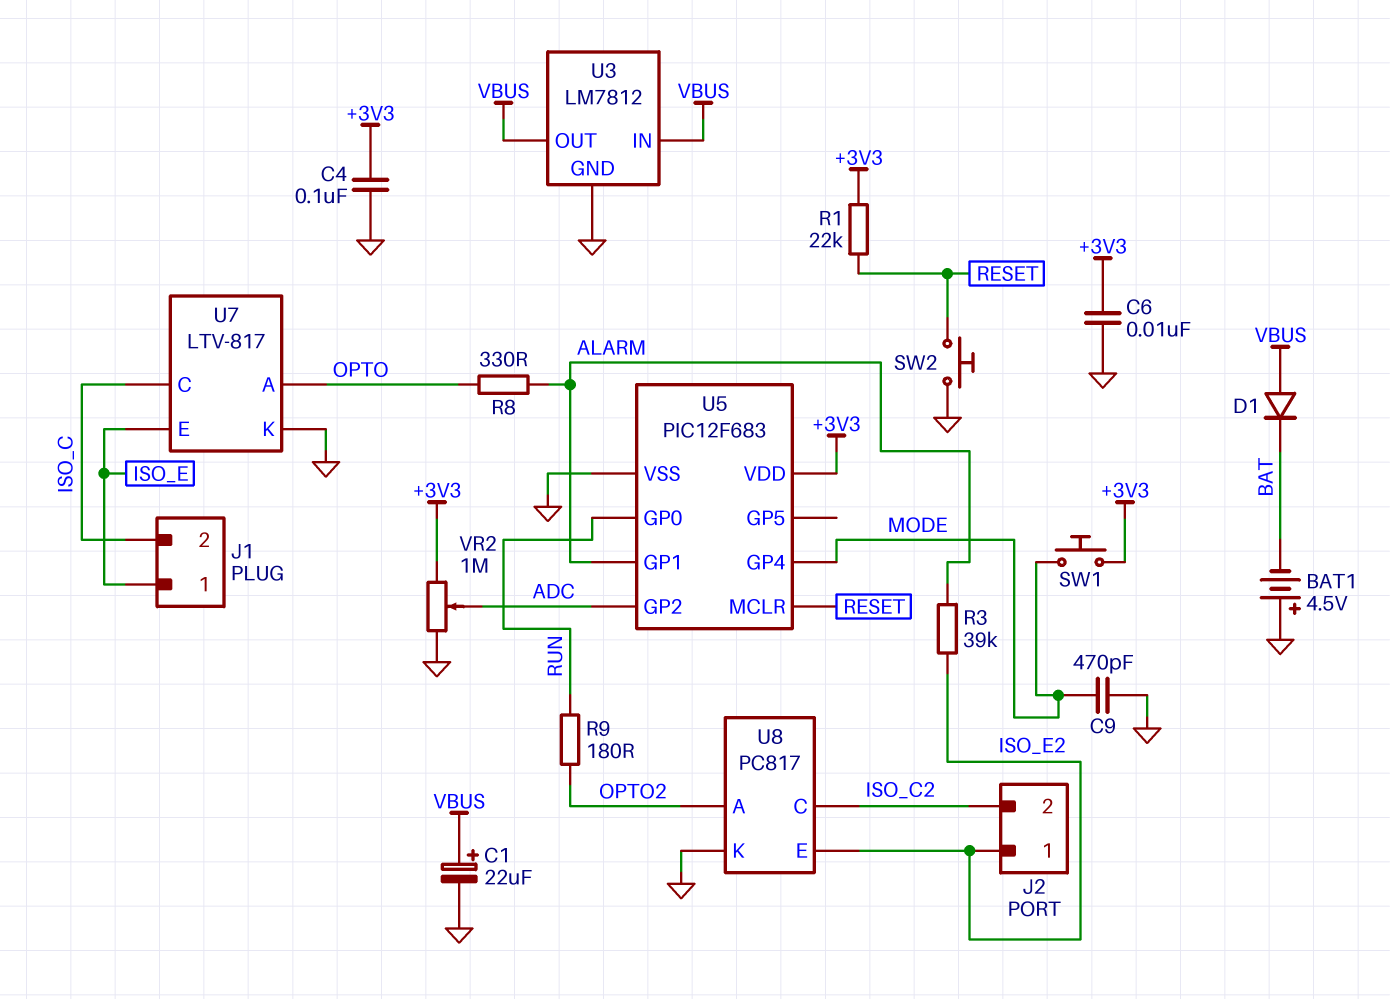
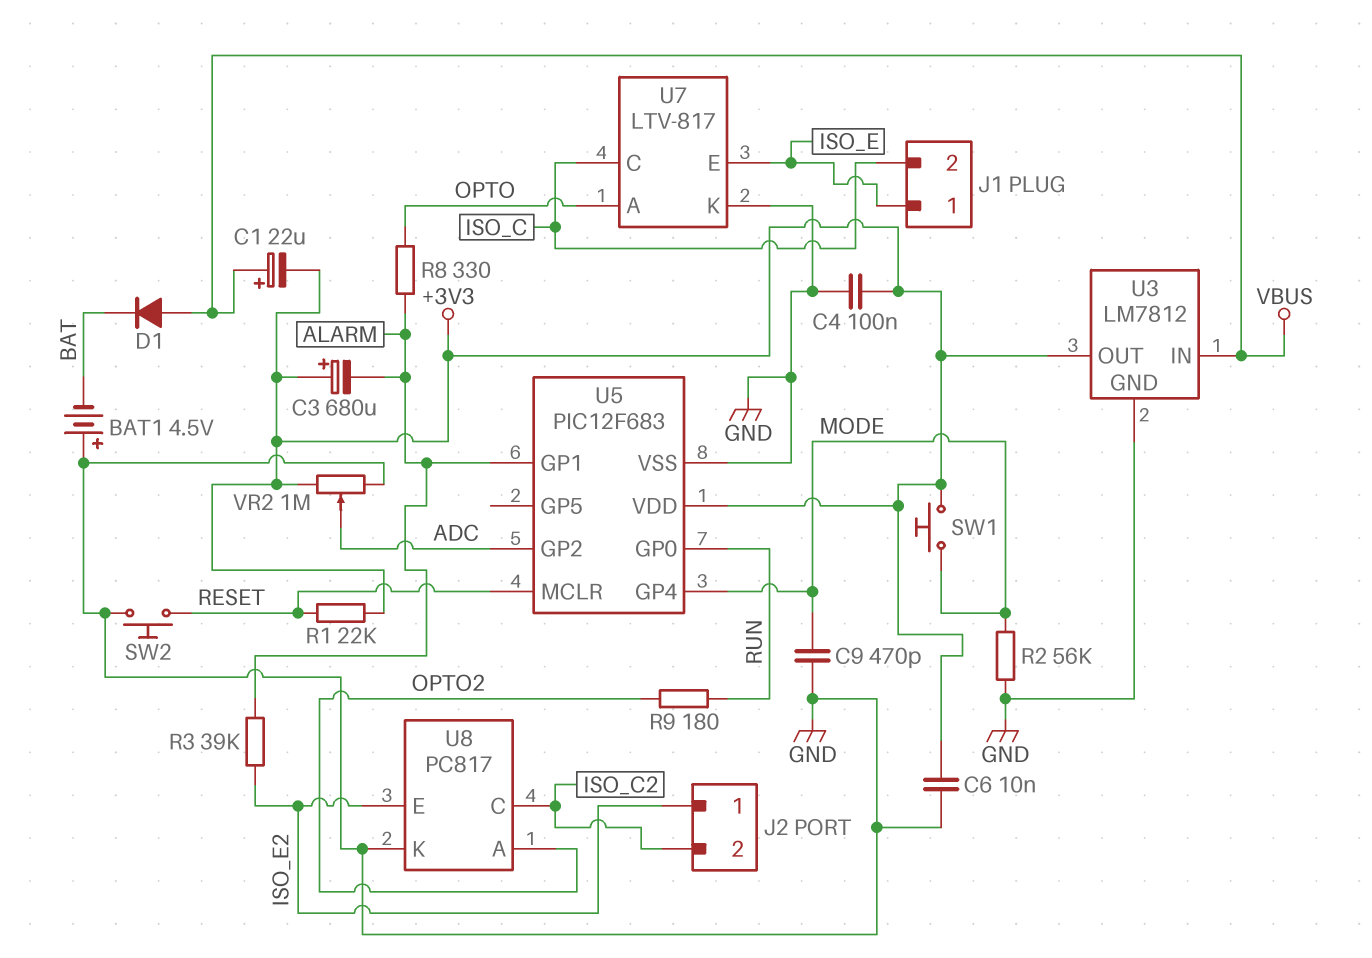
C1: 22uF (plus VBUS, minus GND) -> 22uF (plus VBUS, minus +3V3)
C3: none -> 680uF (plus +3V3, minus ALARM)
R2: none -> 56k (GND, MODE)
U3 pin OUT: VBUS -> +3V3

